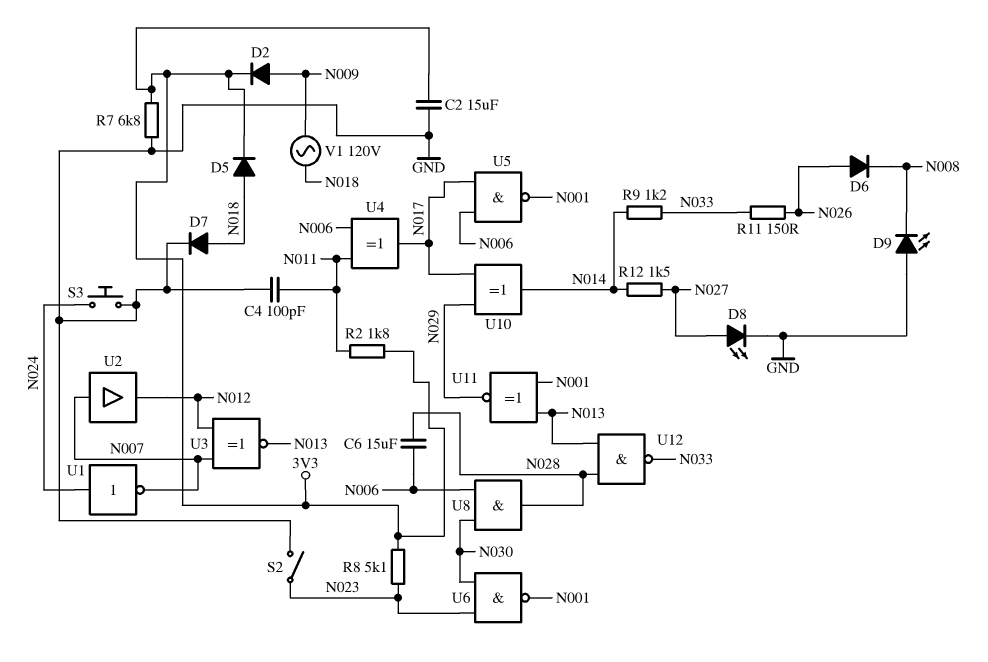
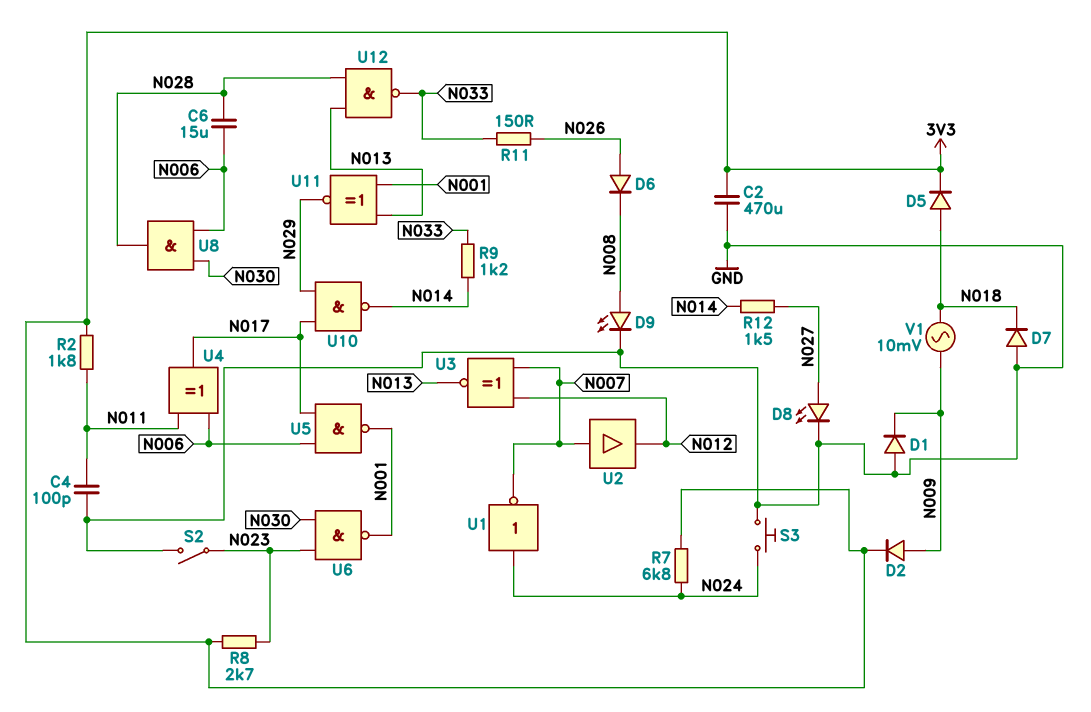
C2: 15uF (3V3, GND) -> 470uF (3V3, GND)
D1: none -> diode (A GND, K N009)
D7: diode (A N018, K GND) -> diode (A GND, K N018)
D9: LED (A GND, K N008) -> LED (A N008, K GND)
R7: 6.8k (3V3, GND) -> 6.8k (3V3, N024)
R8: 5.1k (3V3, N023) -> 2.7k (3V3, N023)
U10: XOR (in N017, in N029, out N014) -> NAND (in N017, in N029, out N014)
V1: AC 120V (N009, N018) -> AC 10mV (N009, N018)

